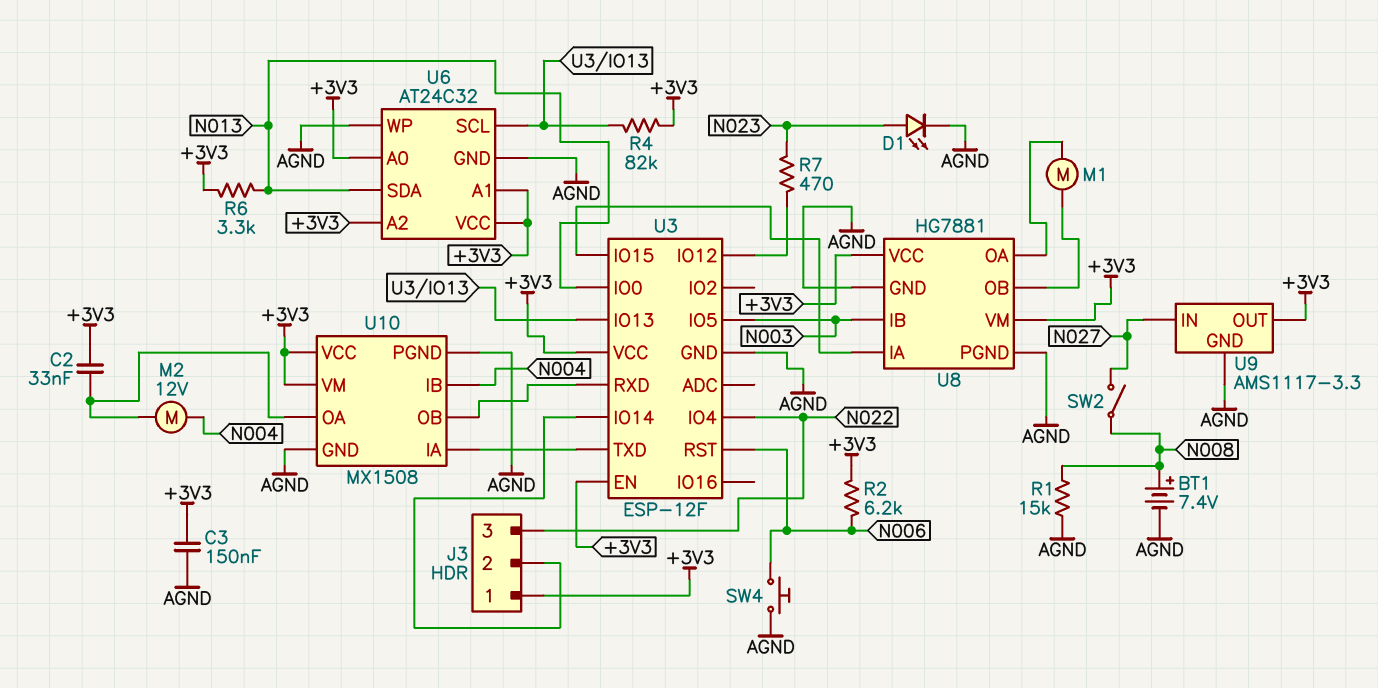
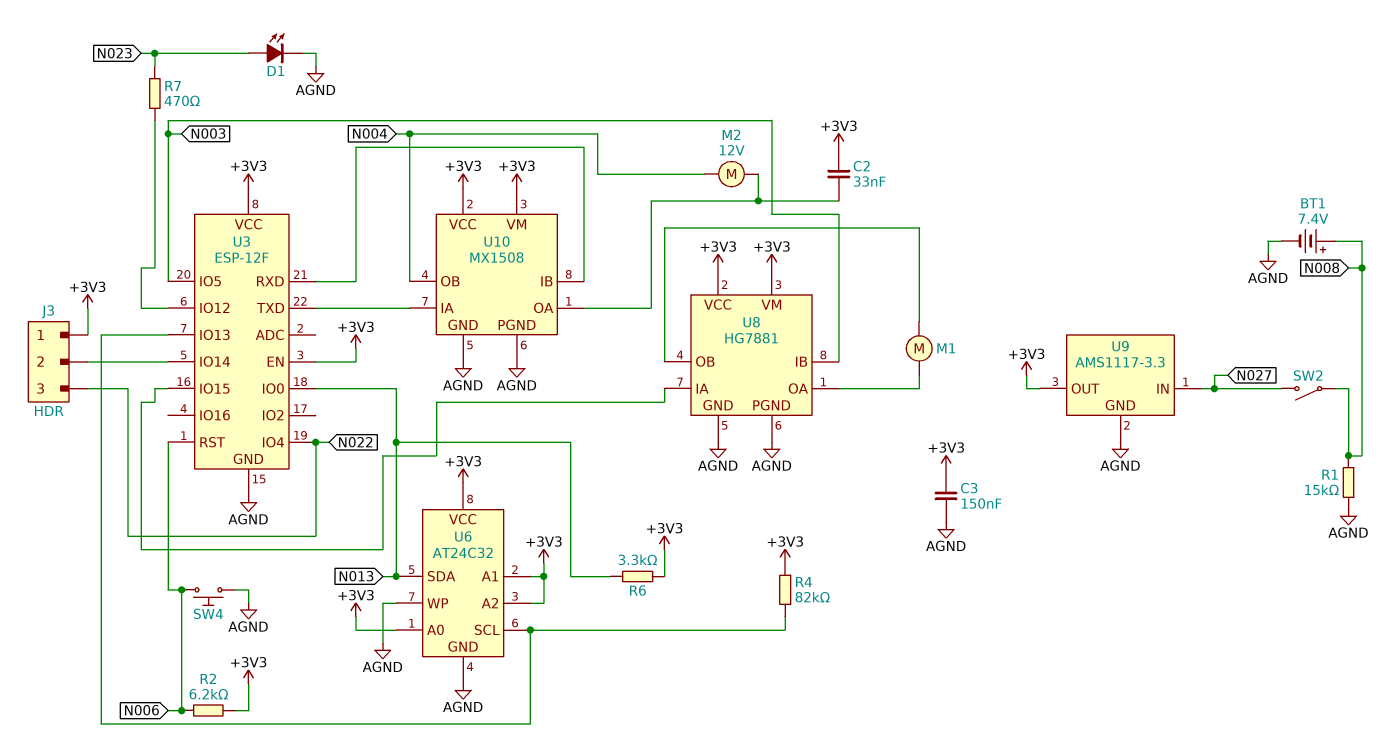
U10 pin IB: N004 -> U3/RXD
U10 pin OB: U3/RXD -> N004

